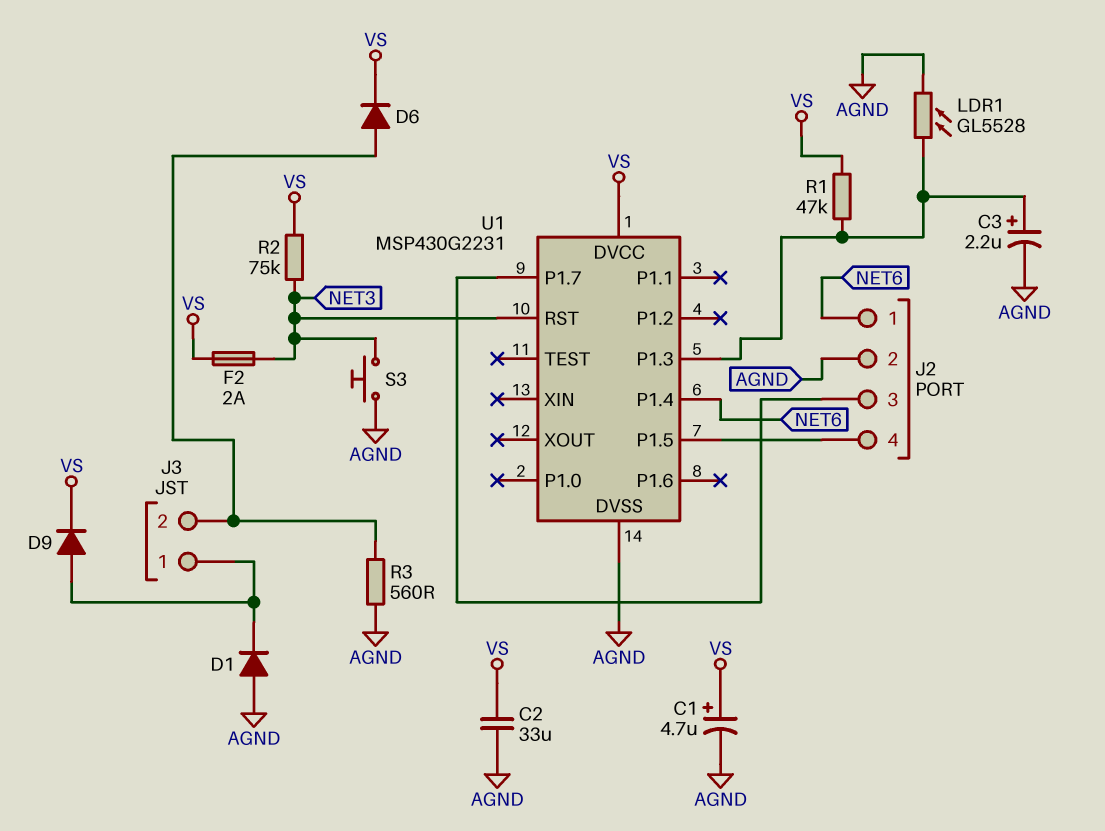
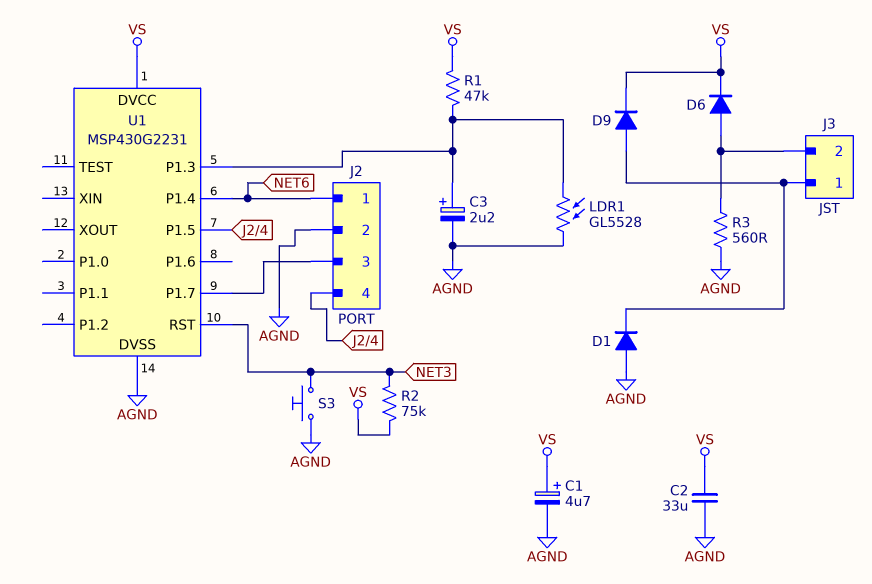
F2: 2A (NET3, VS) -> none

